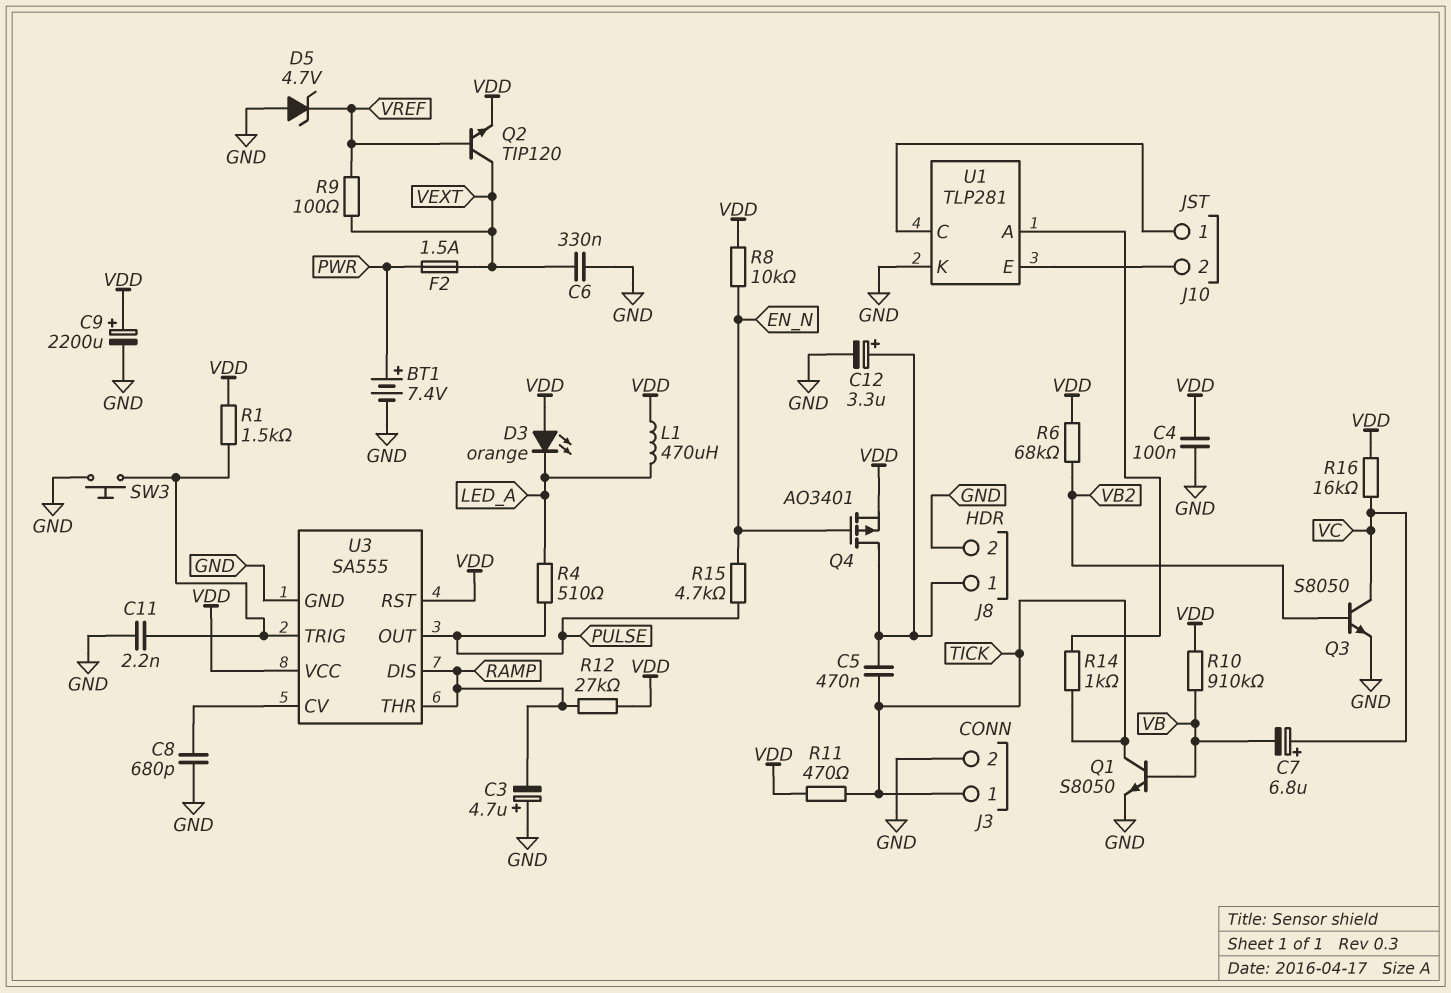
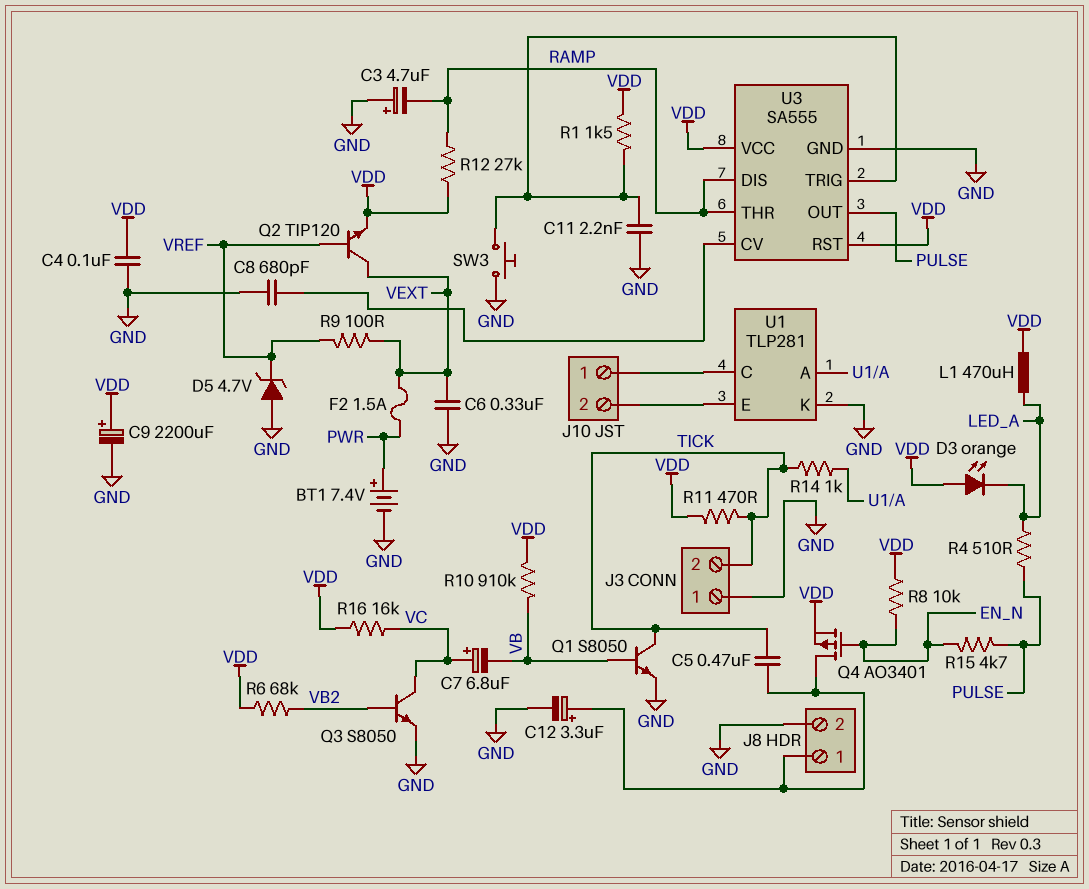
J3 pin 1: TICK -> GND
J3 pin 2: GND -> TICK

